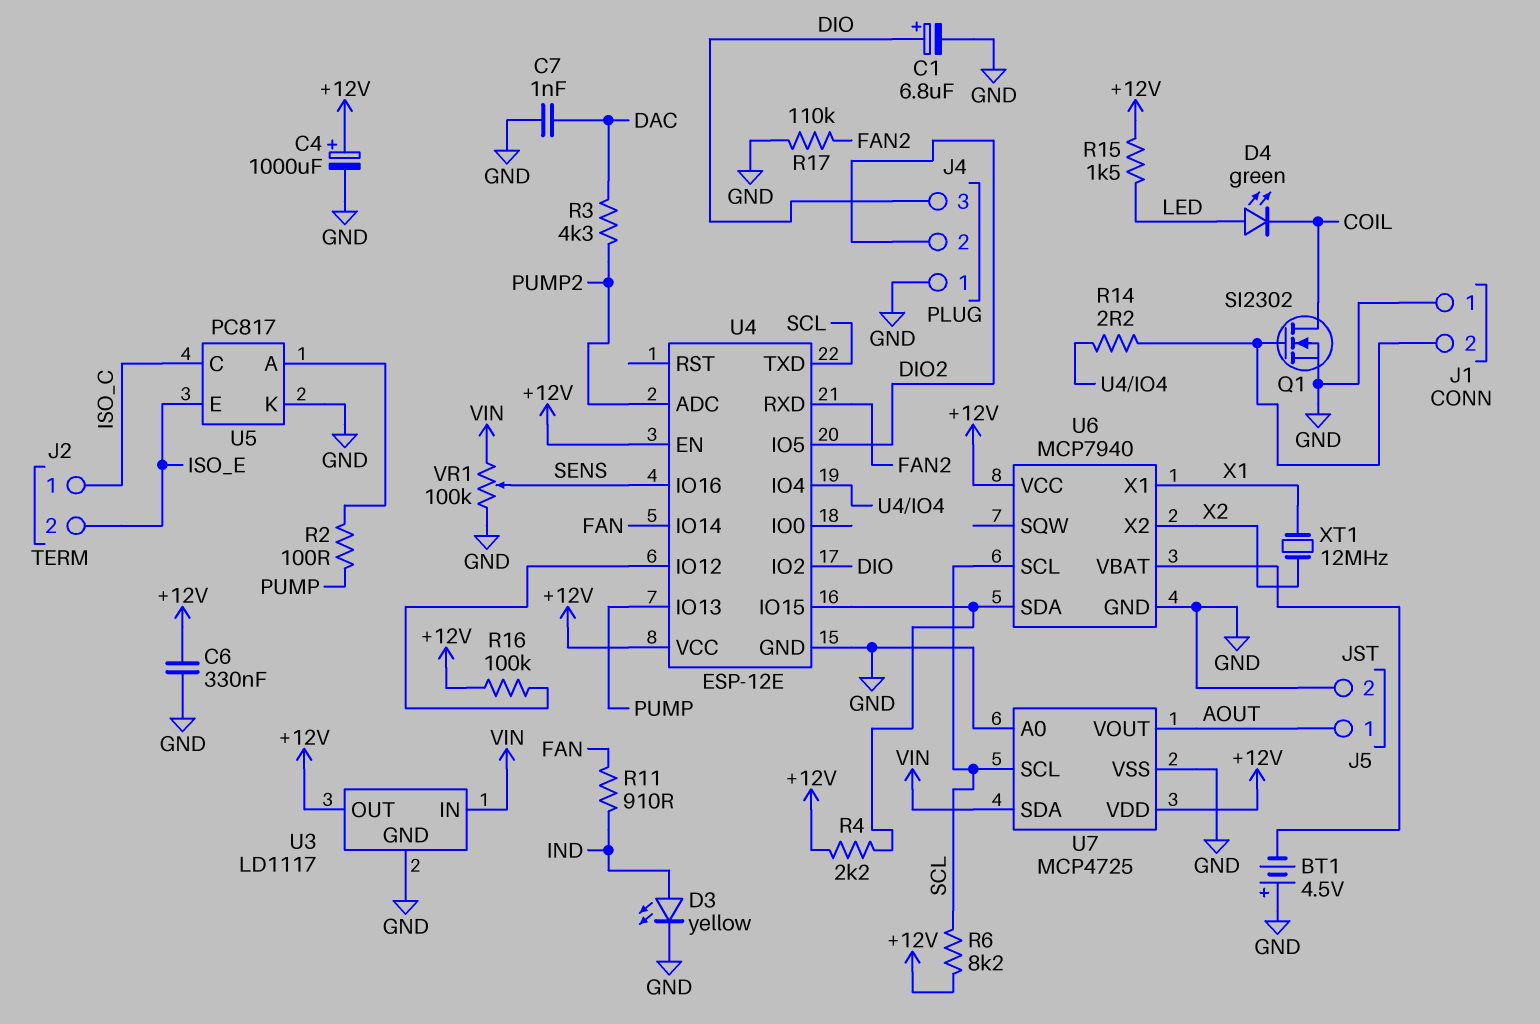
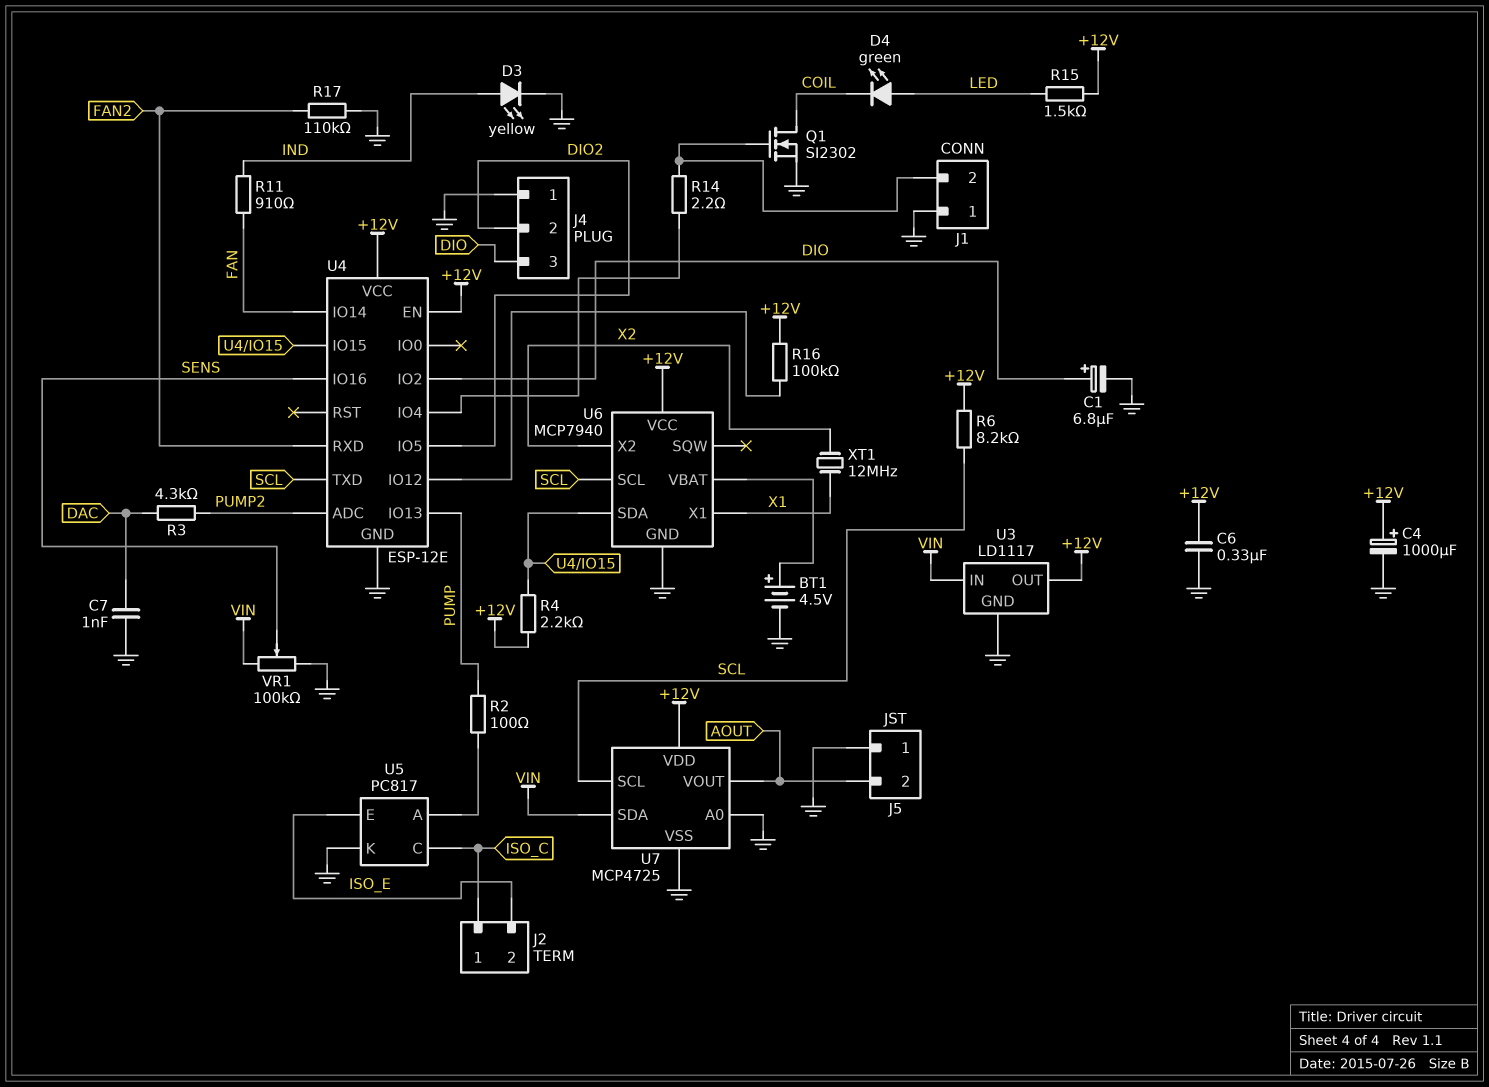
BT1: 4.5V (plus GND, minus U6/VBAT) -> 4.5V (plus U6/VBAT, minus GND)
J5 pin 1: AOUT -> GND
J5 pin 2: GND -> AOUT

